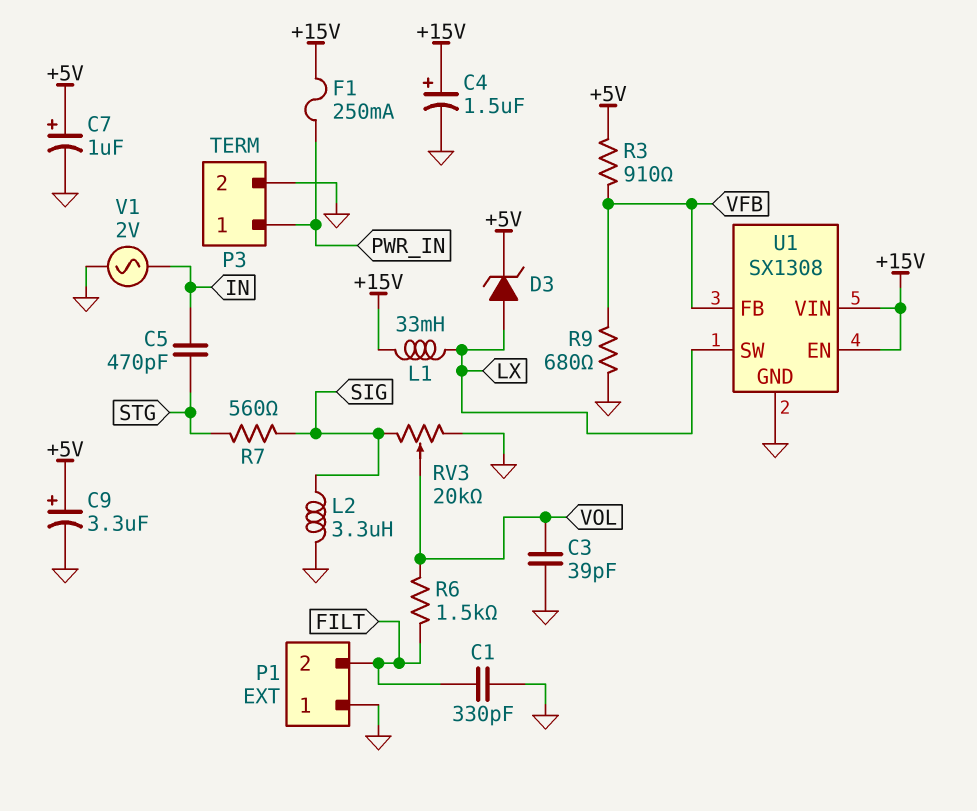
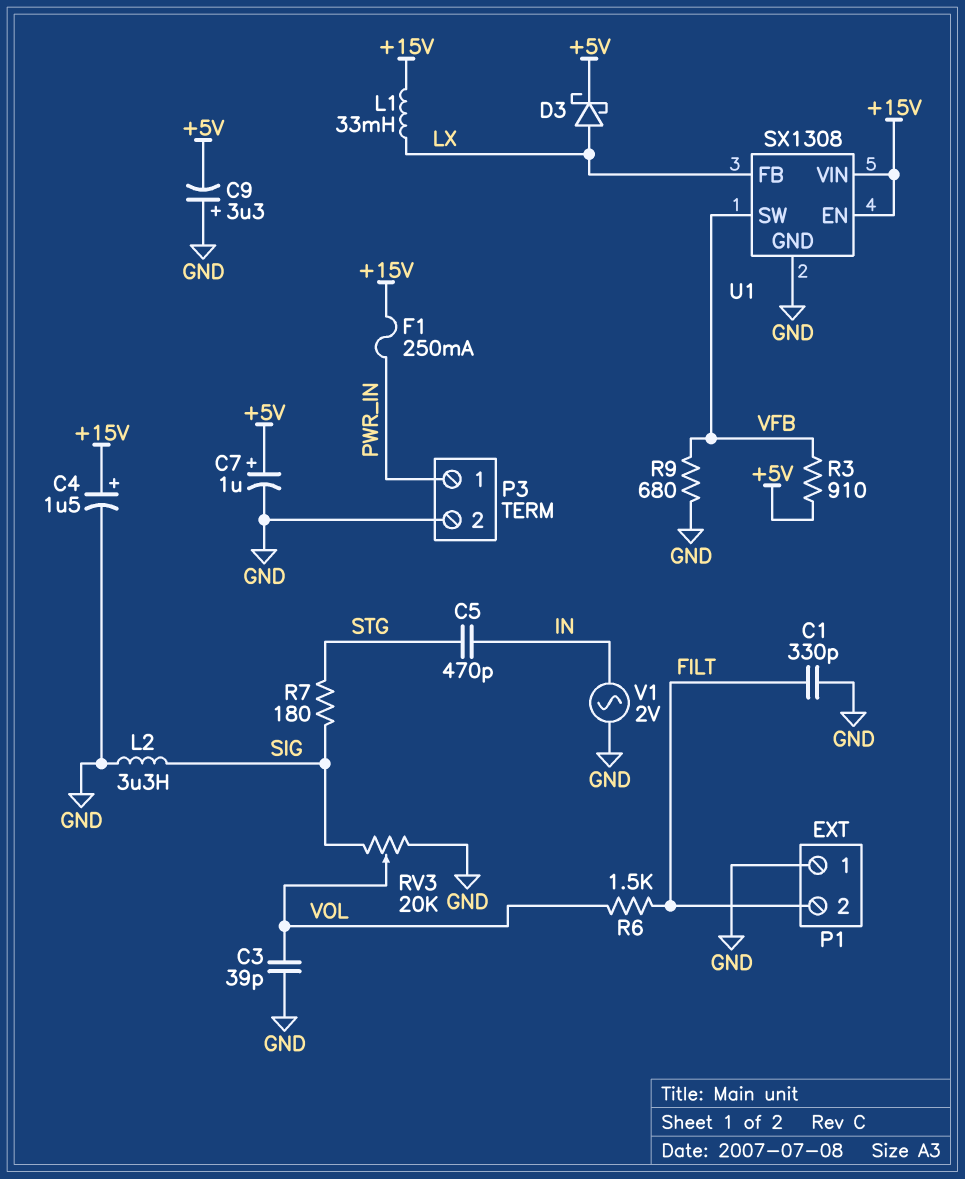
C9: 3.3uF (plus +5V, minus GND) -> 3.3uF (plus GND, minus +5V)
D3: zener (A LX, K +5V) -> schottky (A LX, K +5V)
R7: 560 (SIG, STG) -> 180 (SIG, STG)
U1 pin FB: VFB -> LX
U1 pin SW: LX -> VFB

